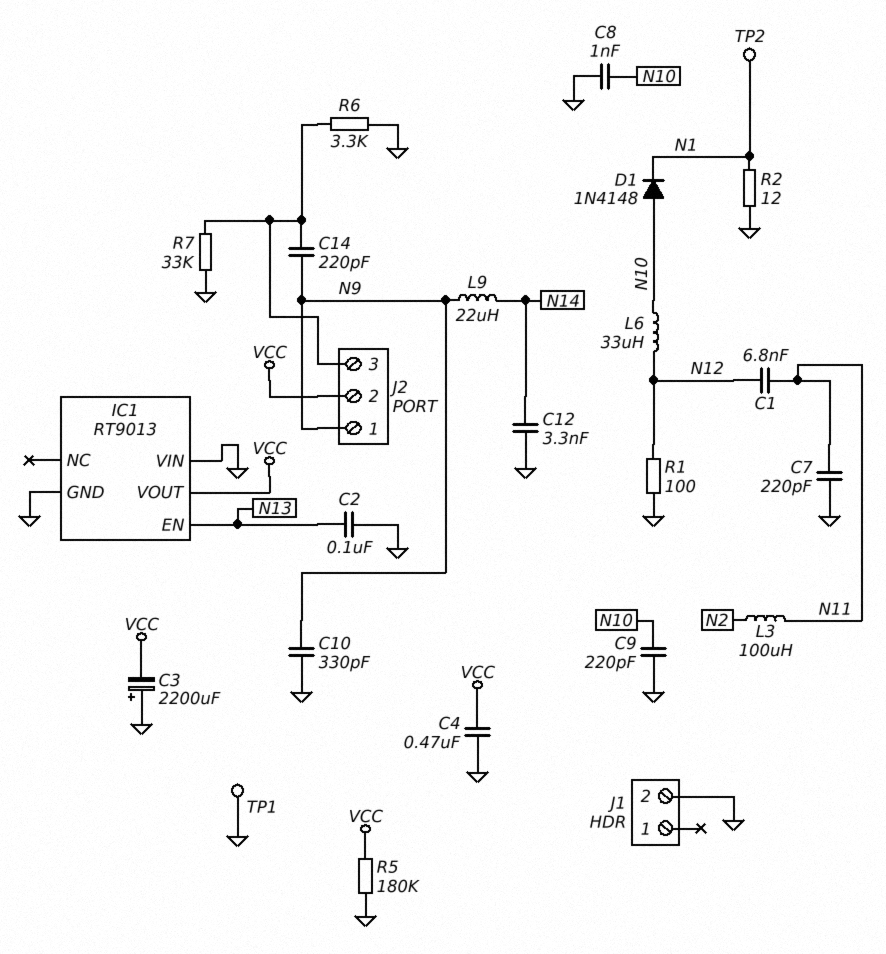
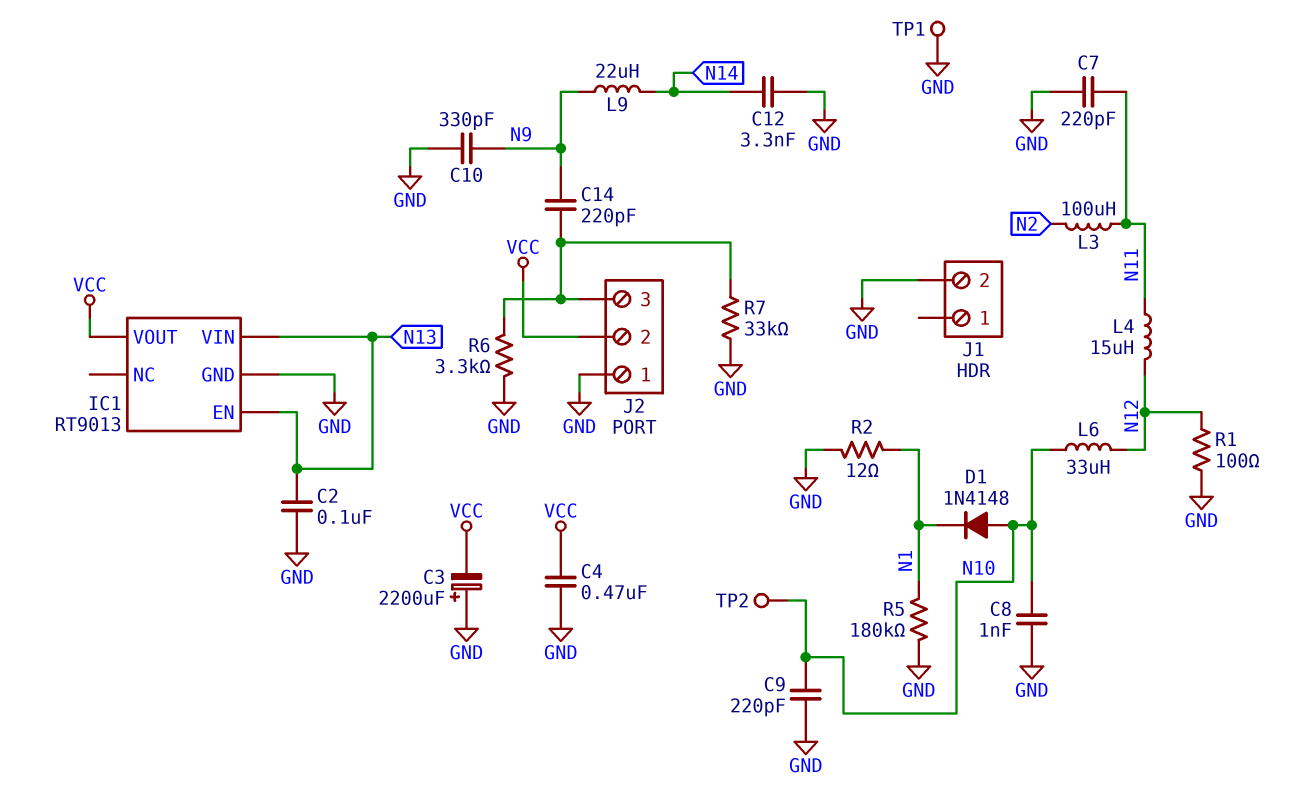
C1: 6.8nF (N11, N12) -> none
IC1 pin VIN: GND -> N13
J2 pin 1: N9 -> GND
L4: none -> 15uH (N11, N12)
R5: 180k (GND, VCC) -> 180k (GND, N1)
TP2: test point (N1) -> test point (N10)

